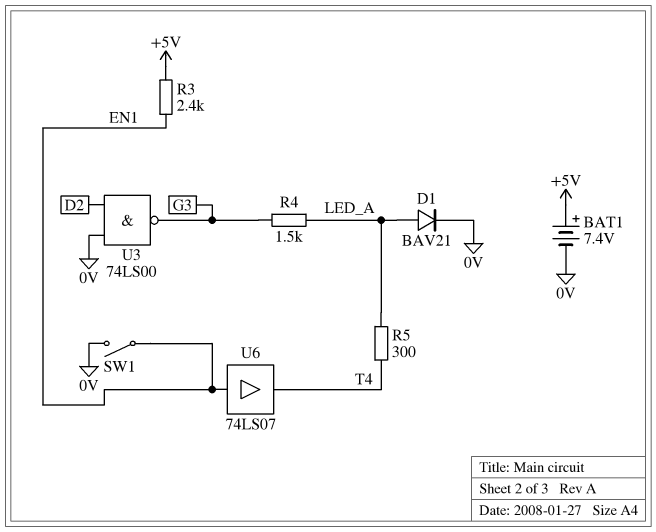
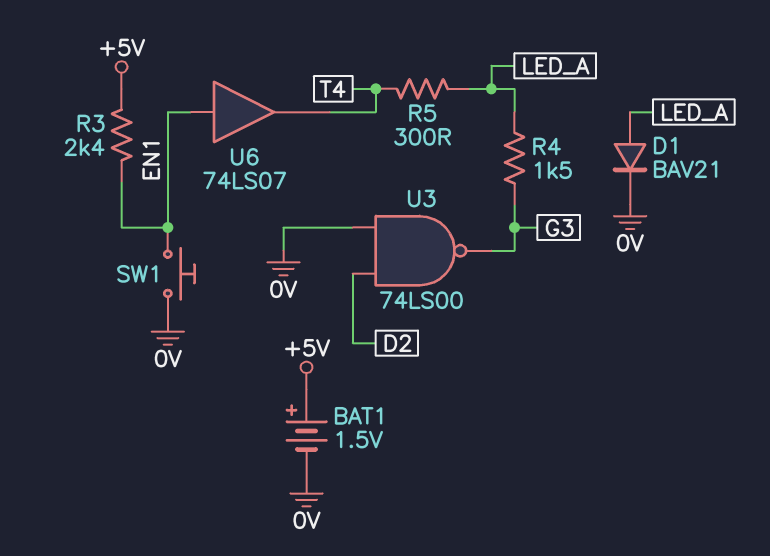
BAT1: 7.4V (plus +5V, minus 0V) -> 1.5V (plus +5V, minus 0V)
SW1: switch (0V, EN1) -> button (0V, EN1)

